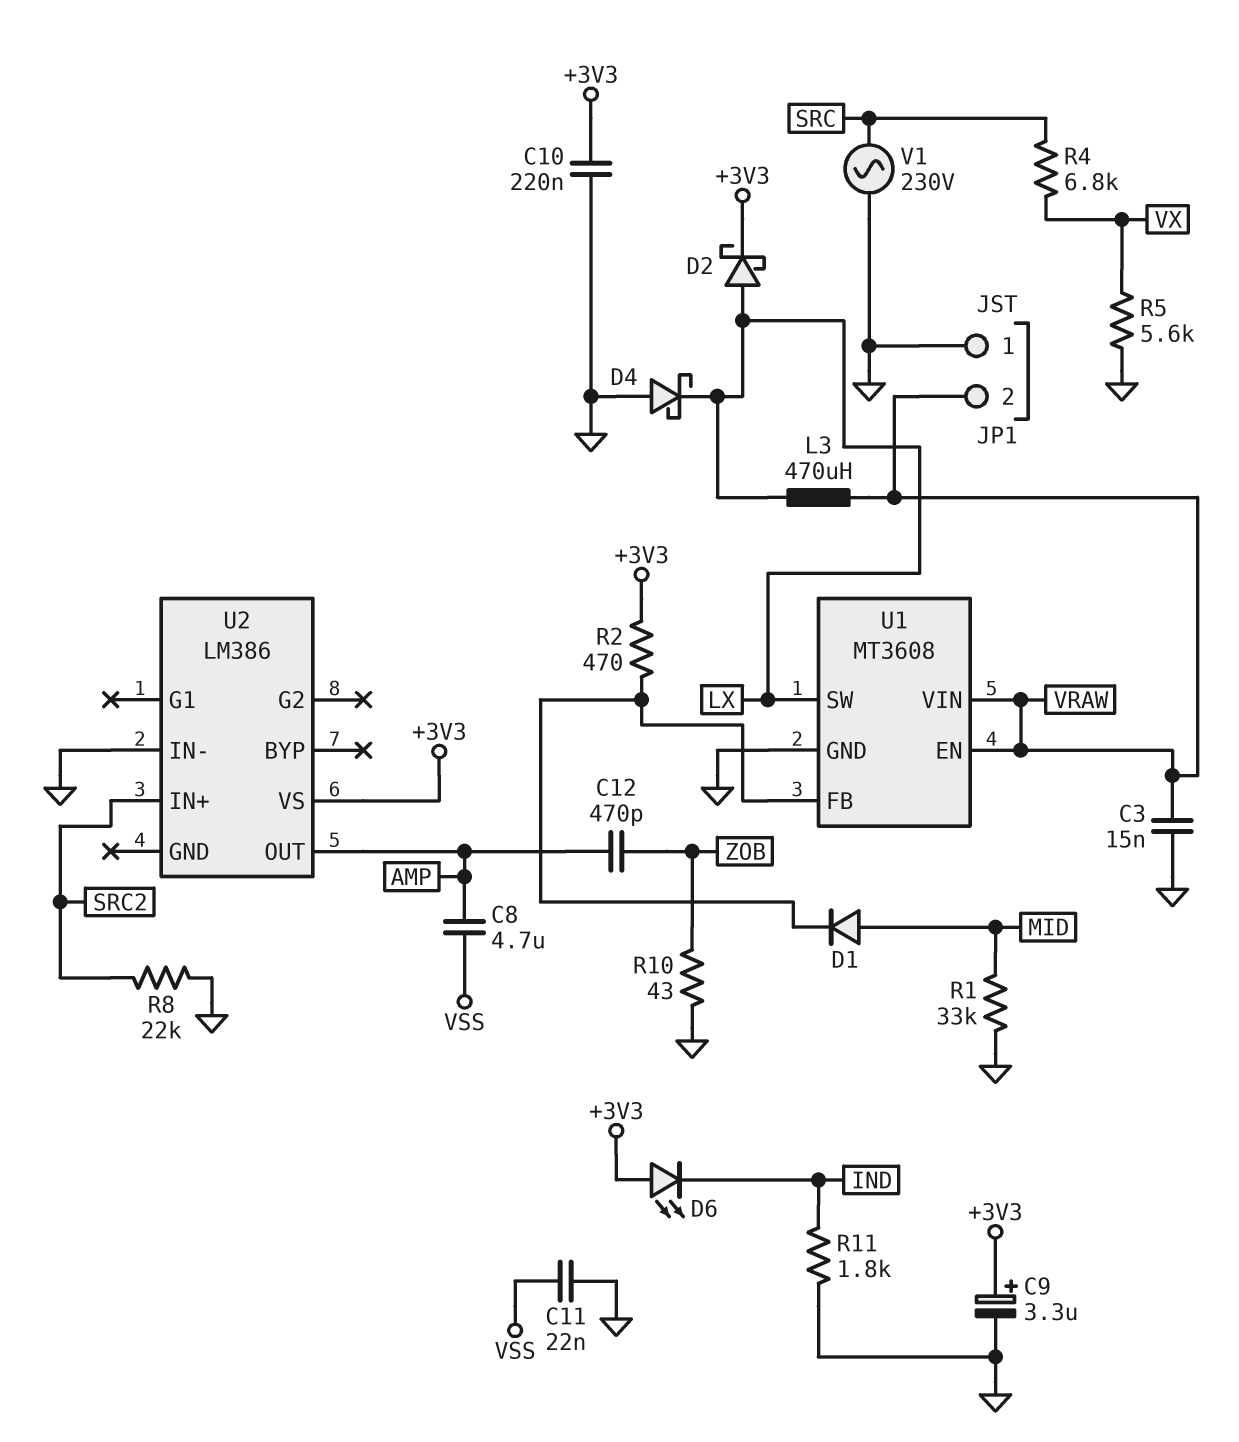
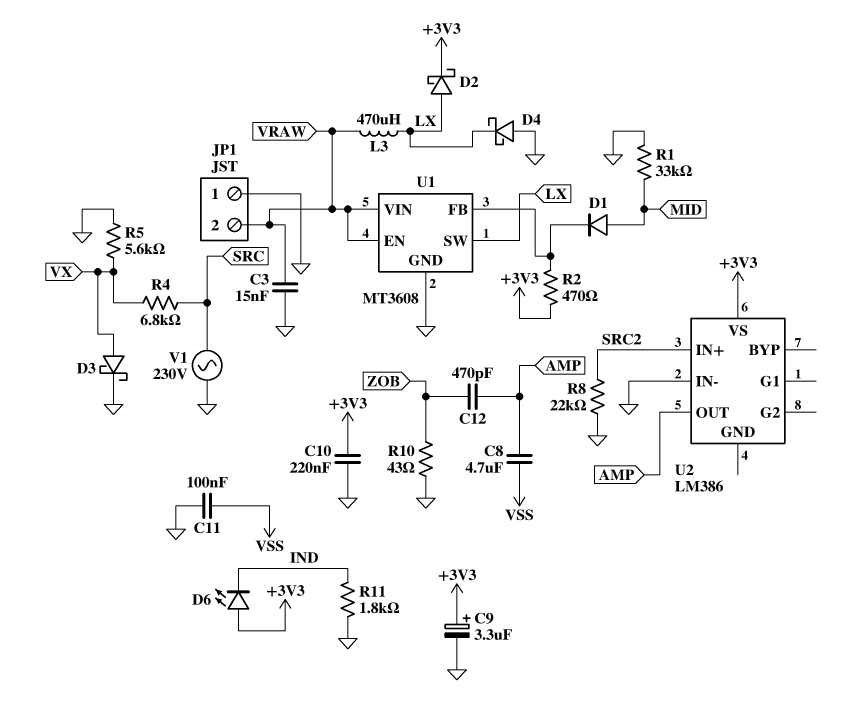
C11: 22nF (GND, VSS) -> 100nF (GND, VSS)
D3: none -> schottky (A VX, K GND)

